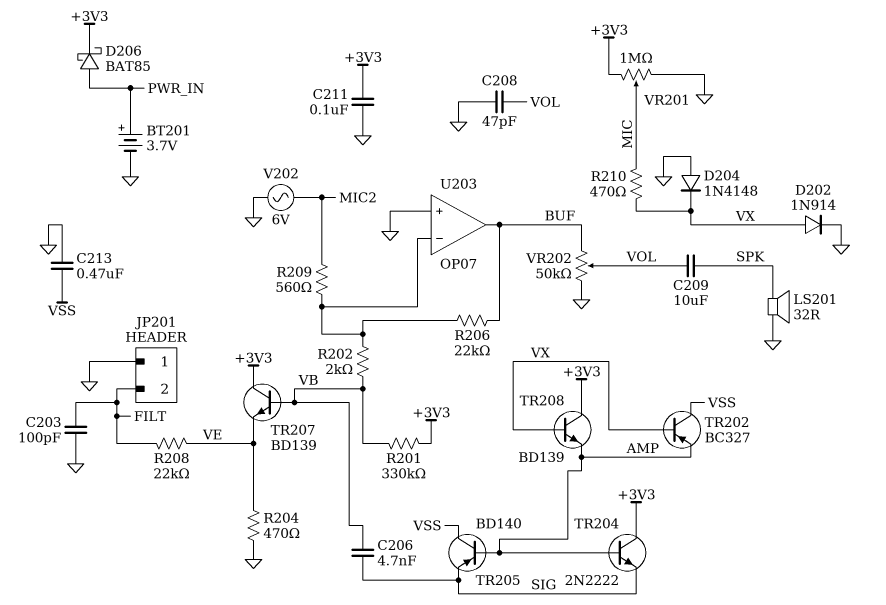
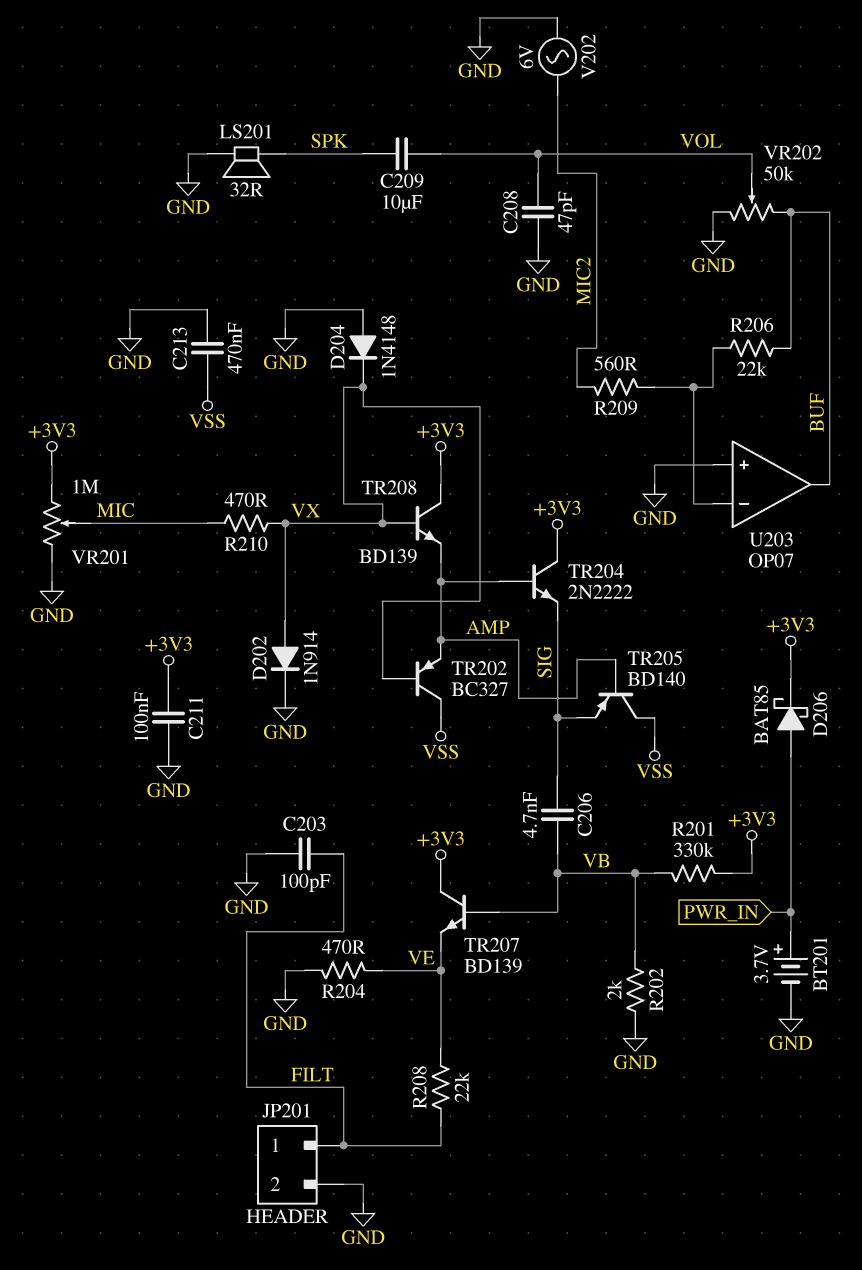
JP201 pin 1: GND -> FILT
JP201 pin 2: FILT -> GND
R202: 2k (U203/in-, VB) -> 2k (GND, VB)

